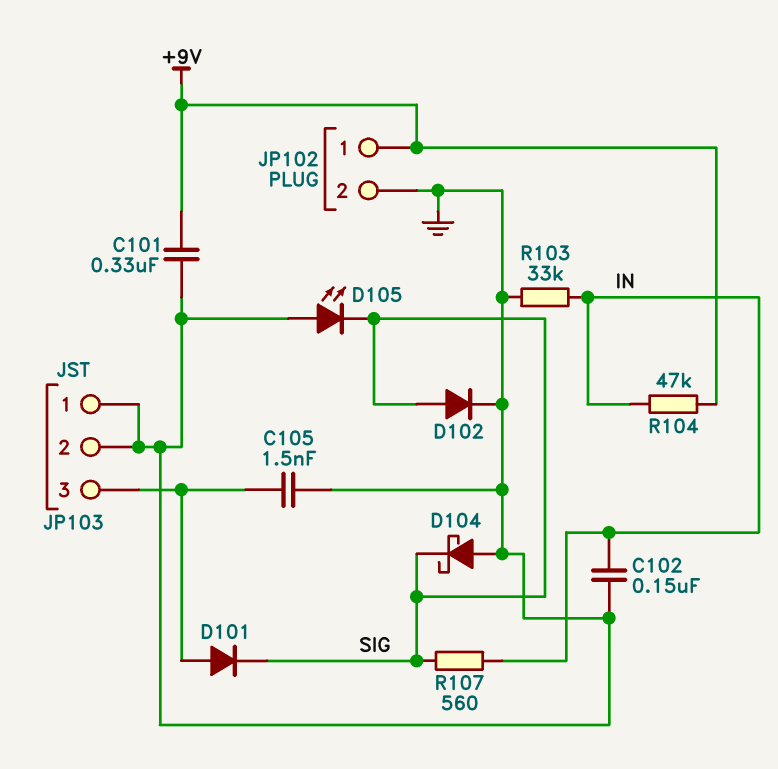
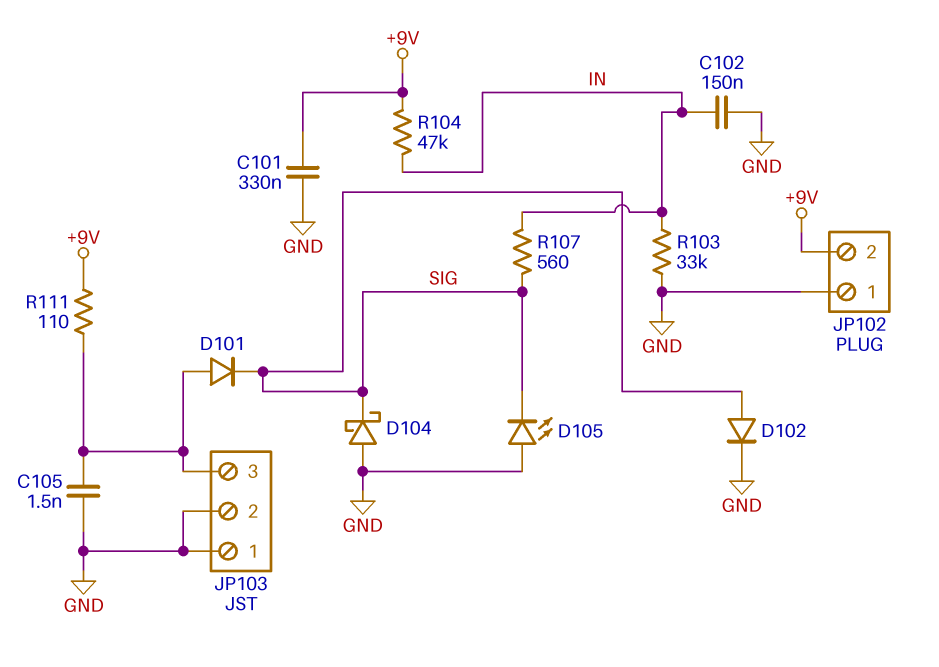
JP102 pin 1: +9V -> GND
JP102 pin 2: GND -> +9V
R111: none -> 110 (+9V, JP103/3)

